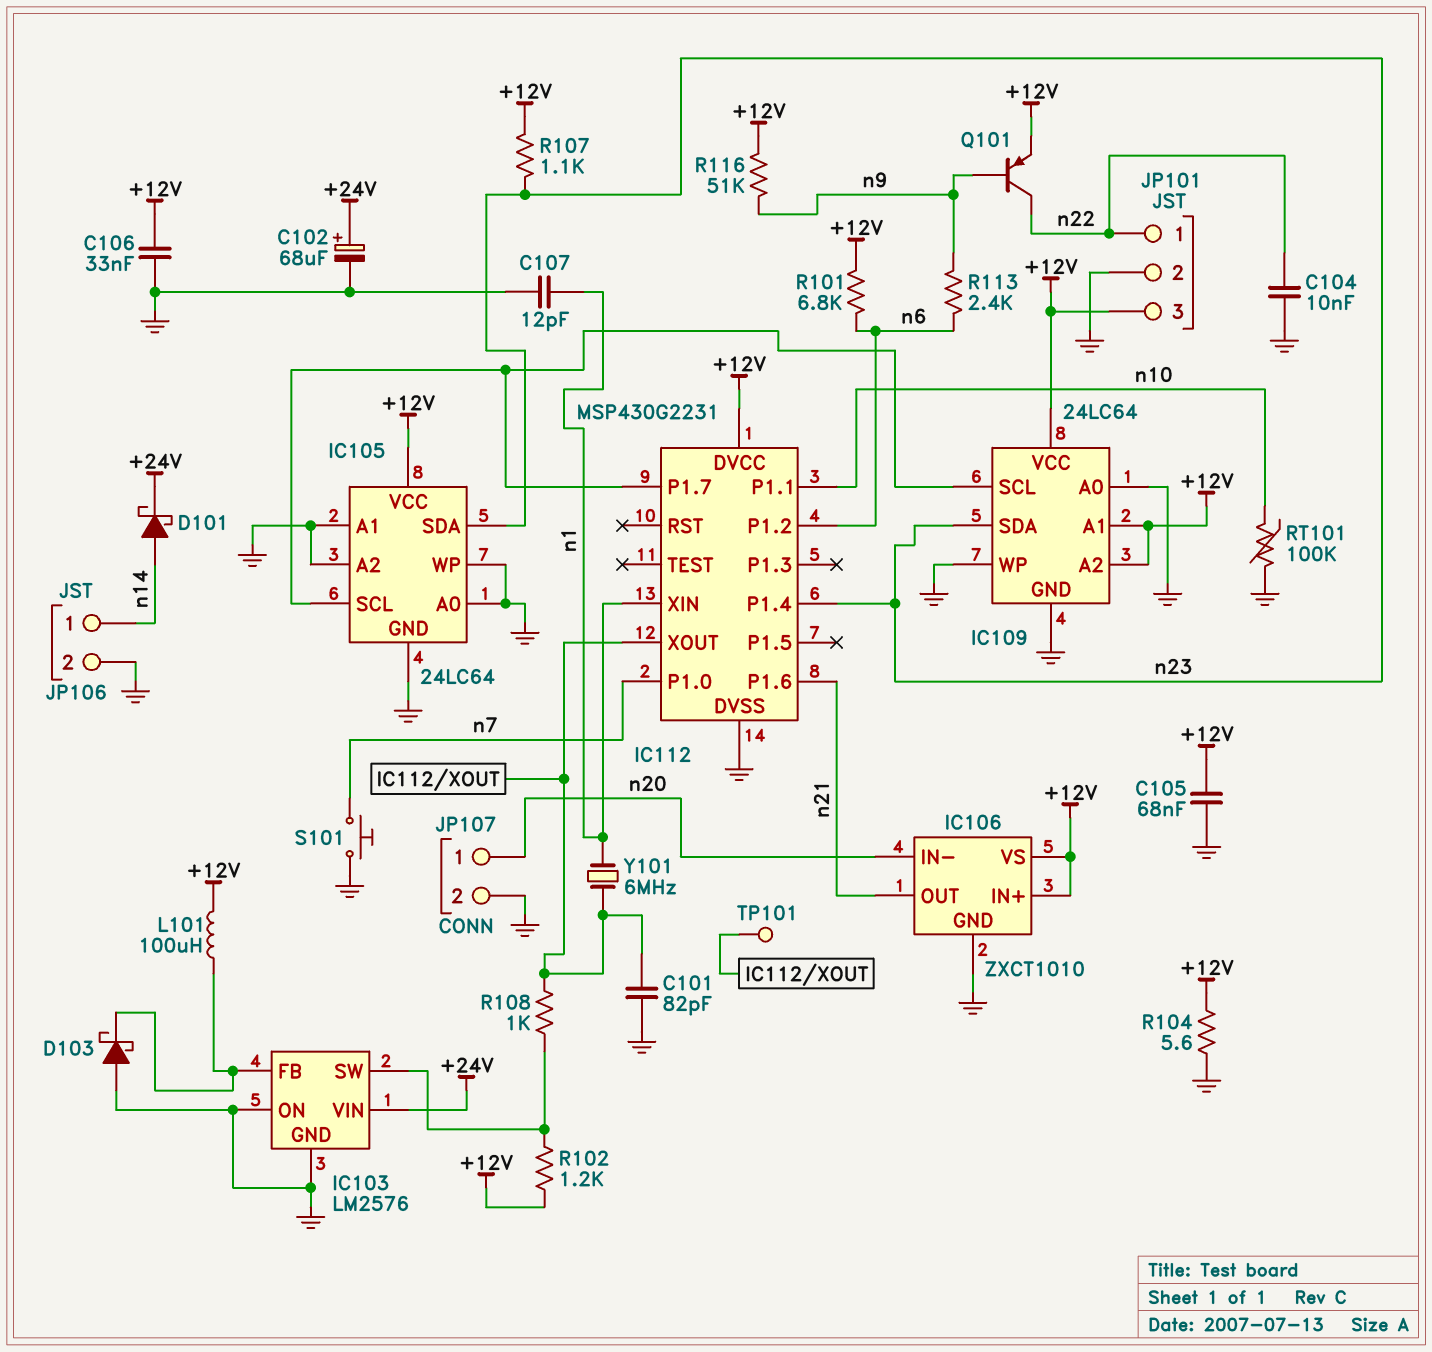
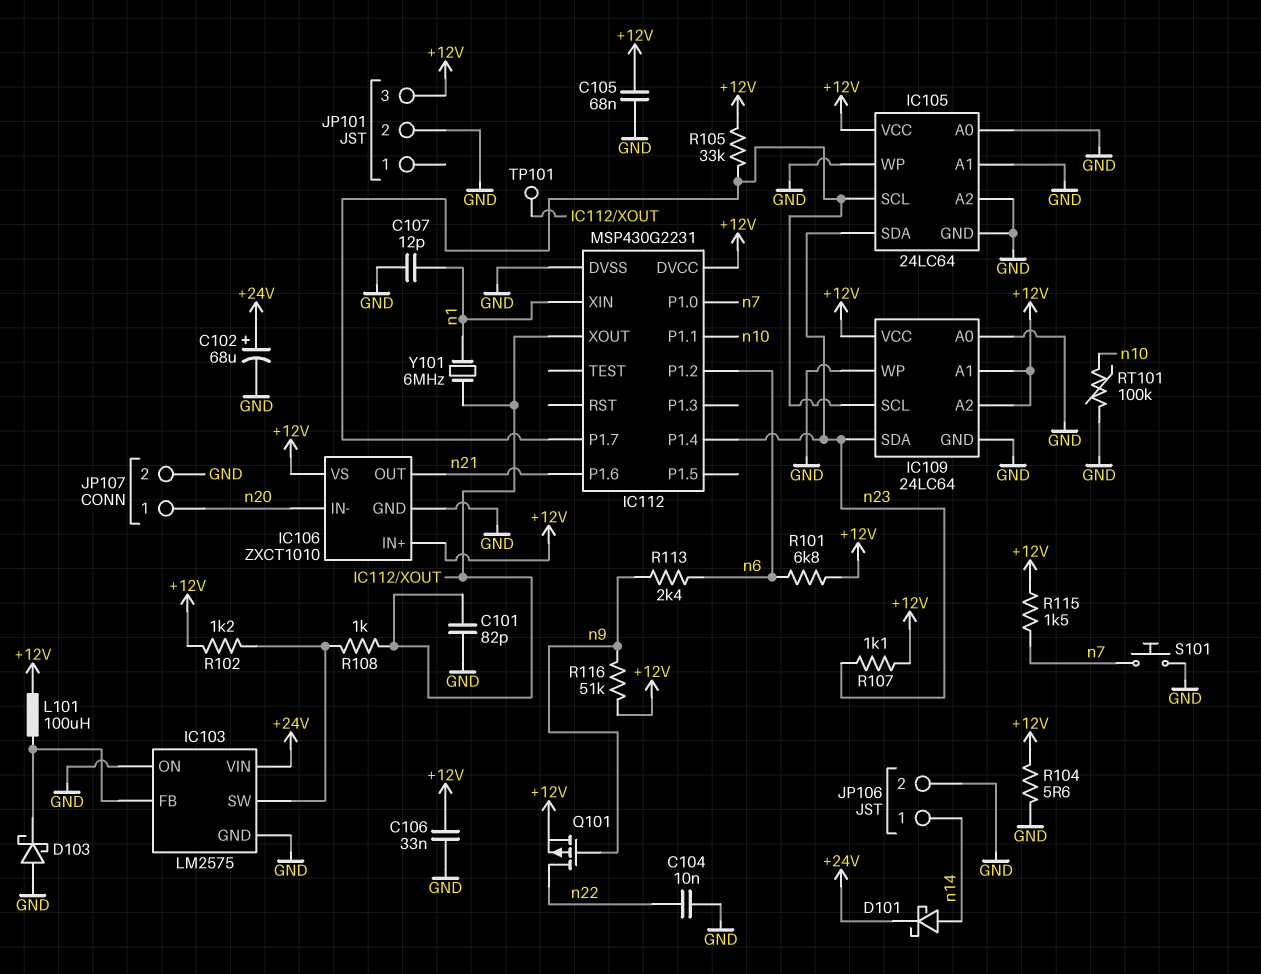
IC103: LM2576 -> LM2575
JP101 pin 1: n22 -> none
Q101: PNP (B n9, C n22, E +12V) -> PMOS (G n9, D n22, S +12V)
R105: none -> 33k (+12V, IC105/SCL)
R115: none -> 1.5k (+12V, n7)

